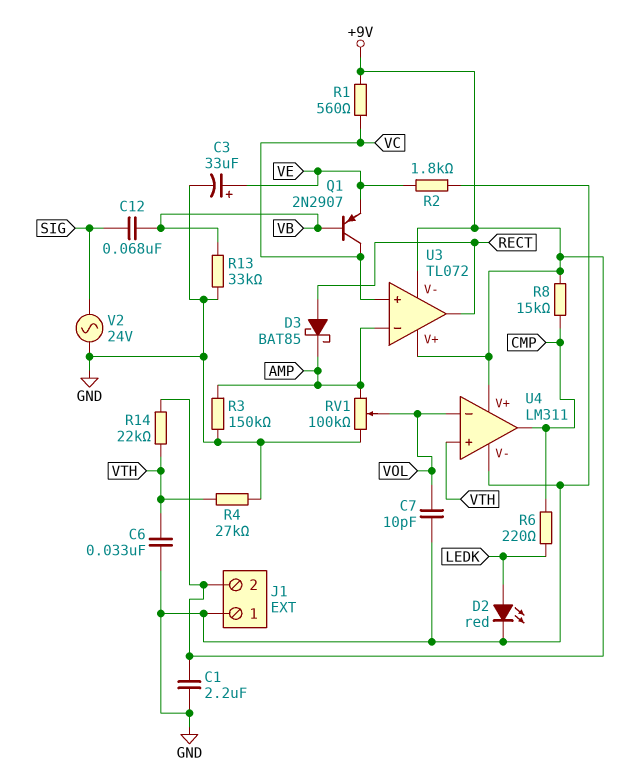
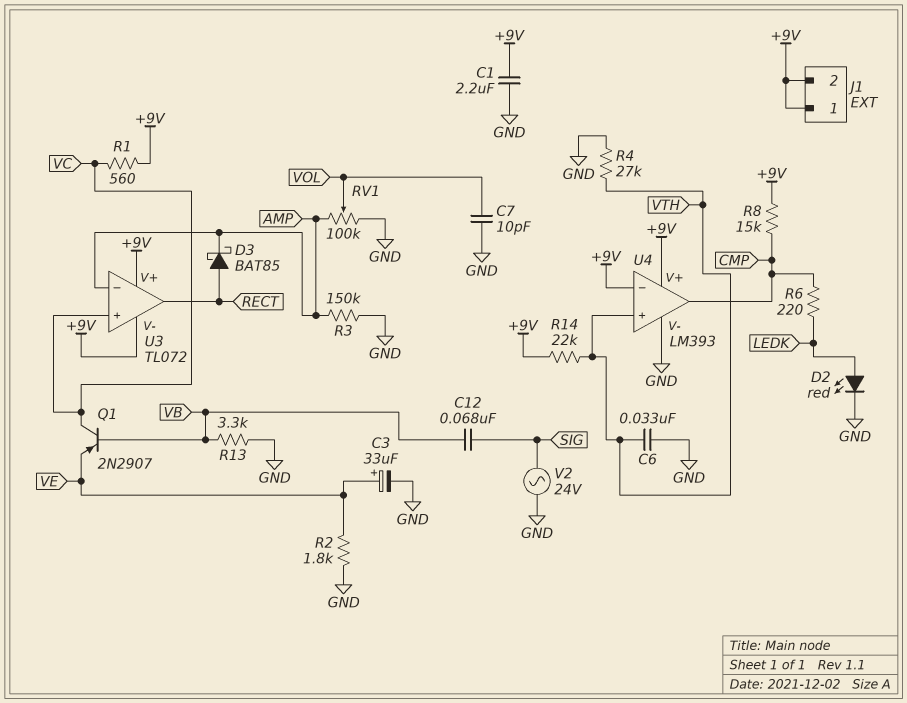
J1 pin 1: GND -> +9V
R13: 33k (GND, VB) -> 3.3k (GND, VB)
U4: LM311 -> LM393
U4 pin in-: VOL -> +9V

